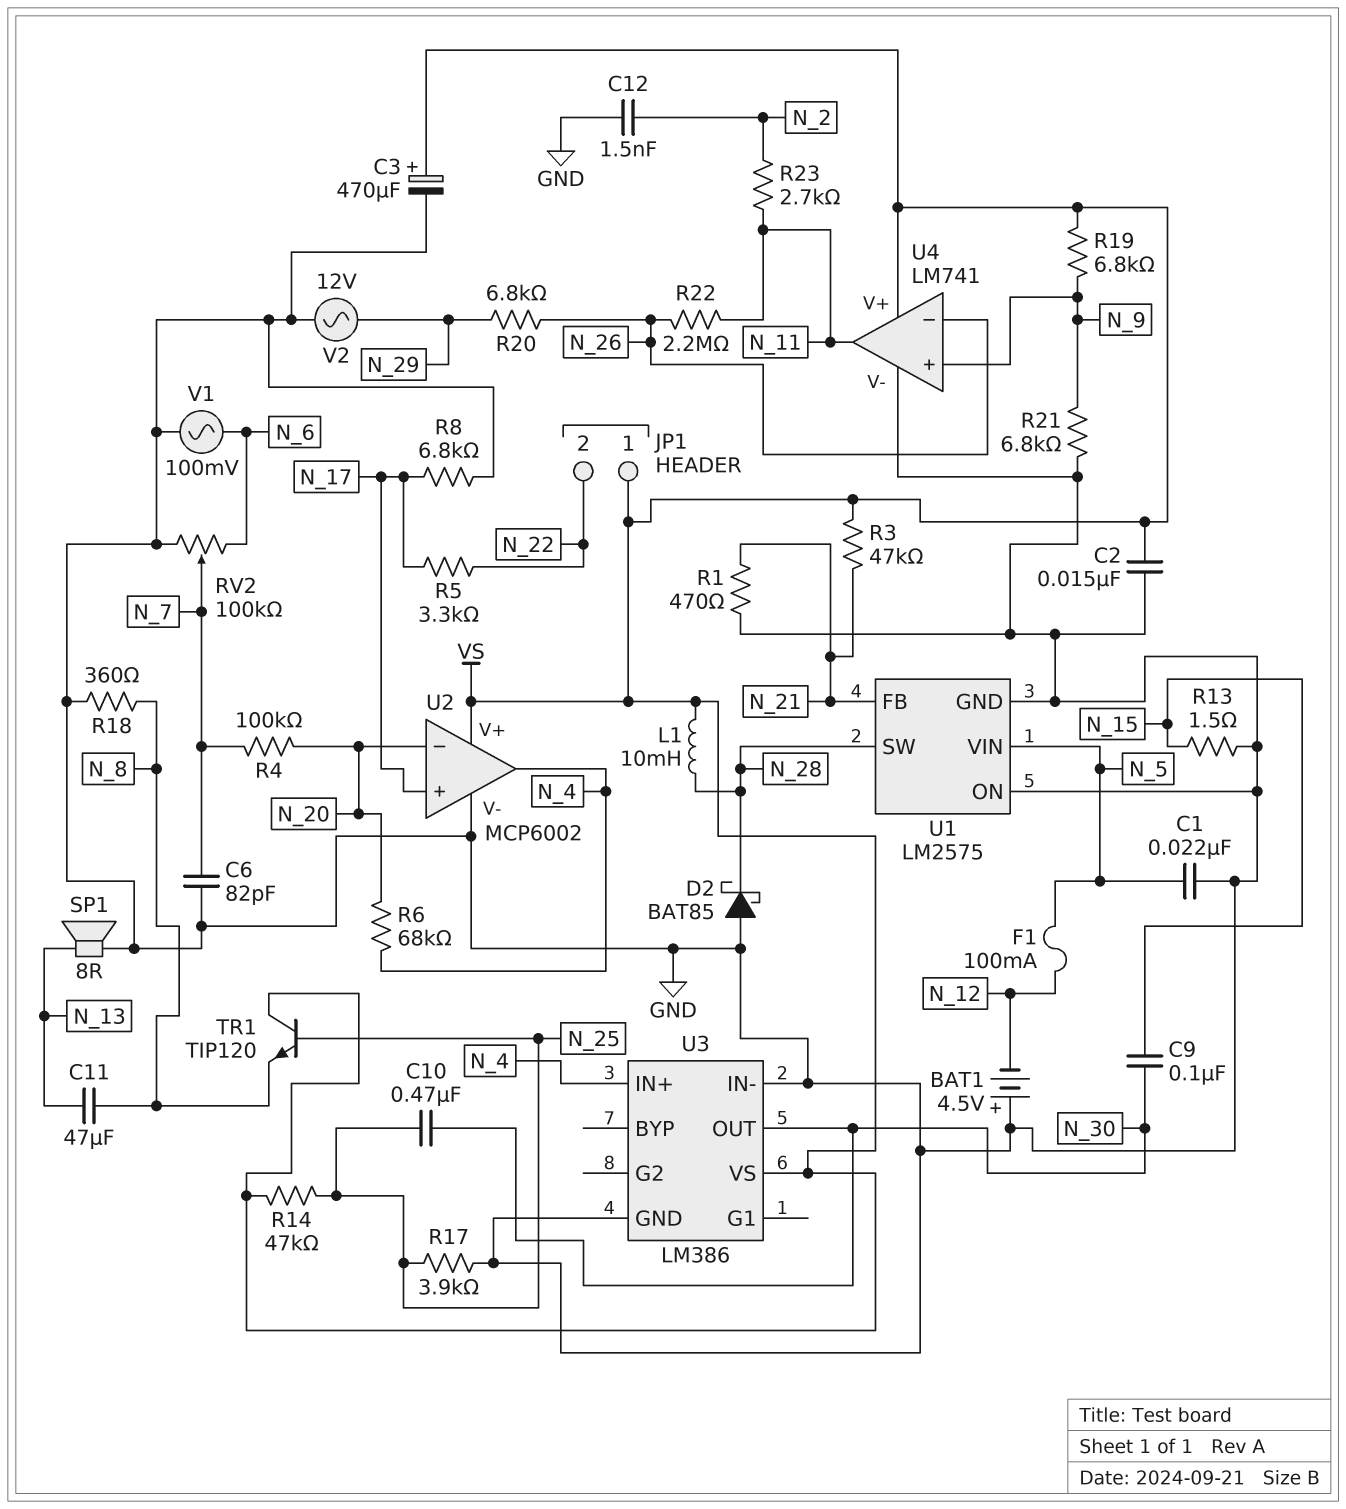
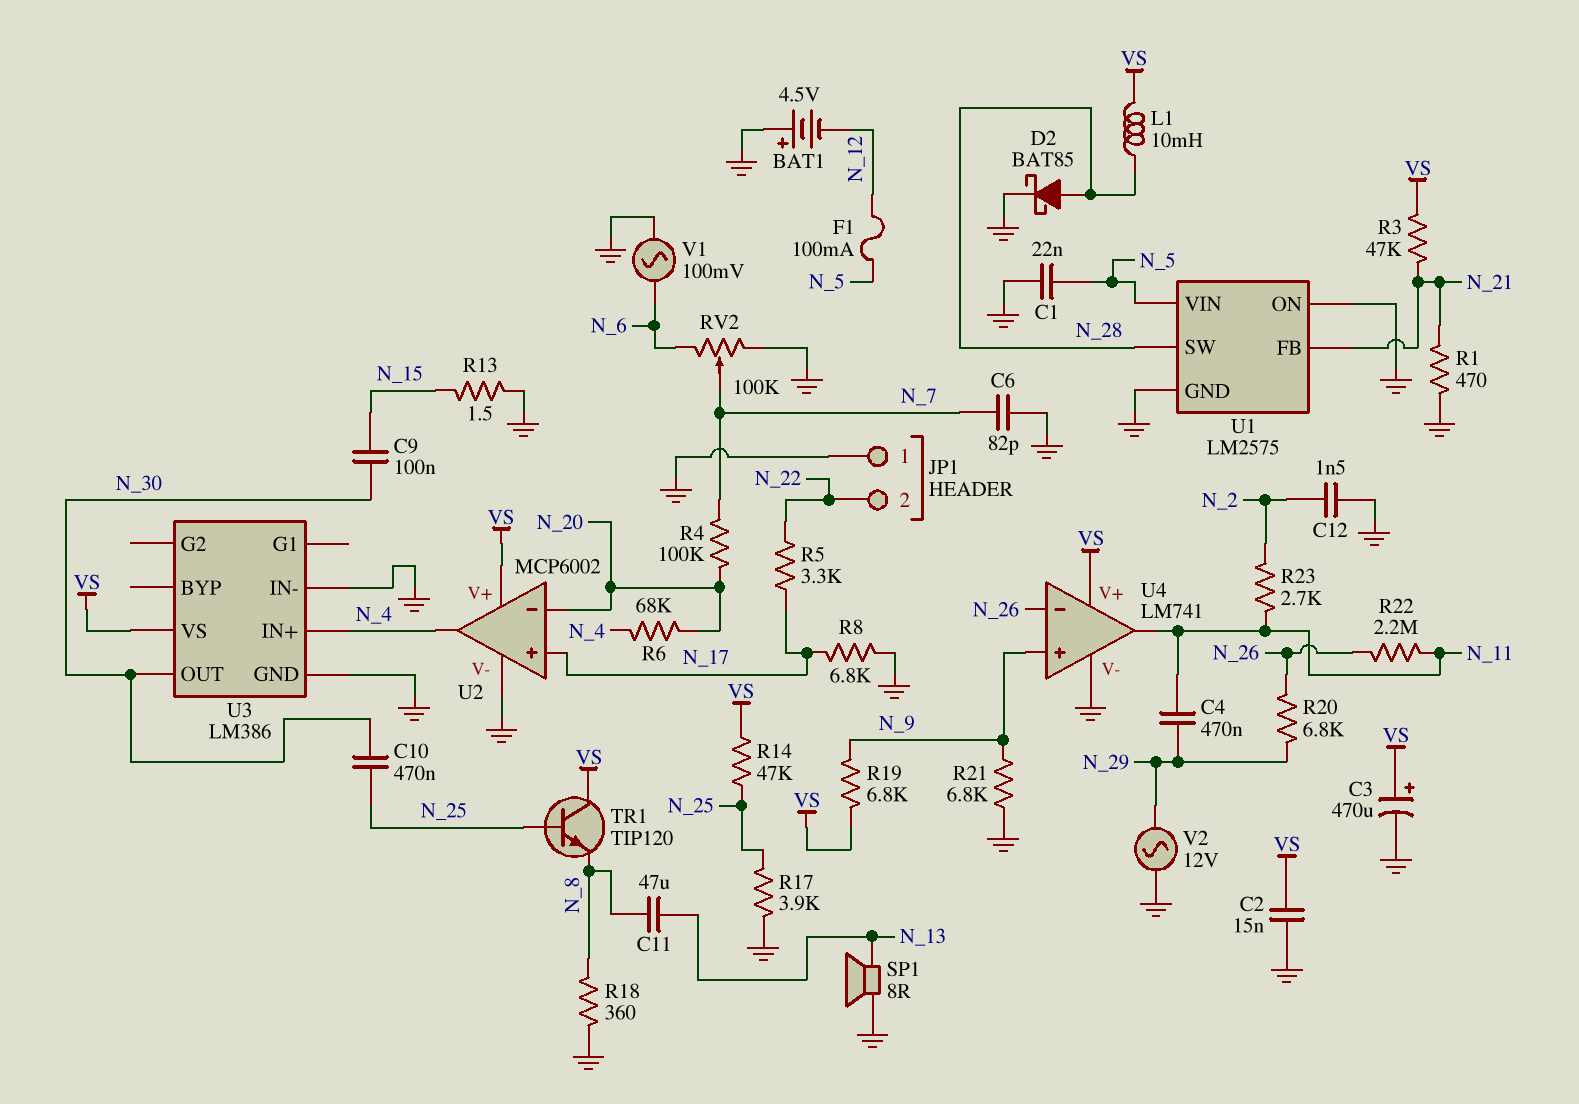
C4: none -> 470nF (N_11, N_29)
D2: schottky BAT85 (A GND, K N_28) -> schottky BAT85 (A N_28, K GND)
JP1 pin 1: VS -> GND

